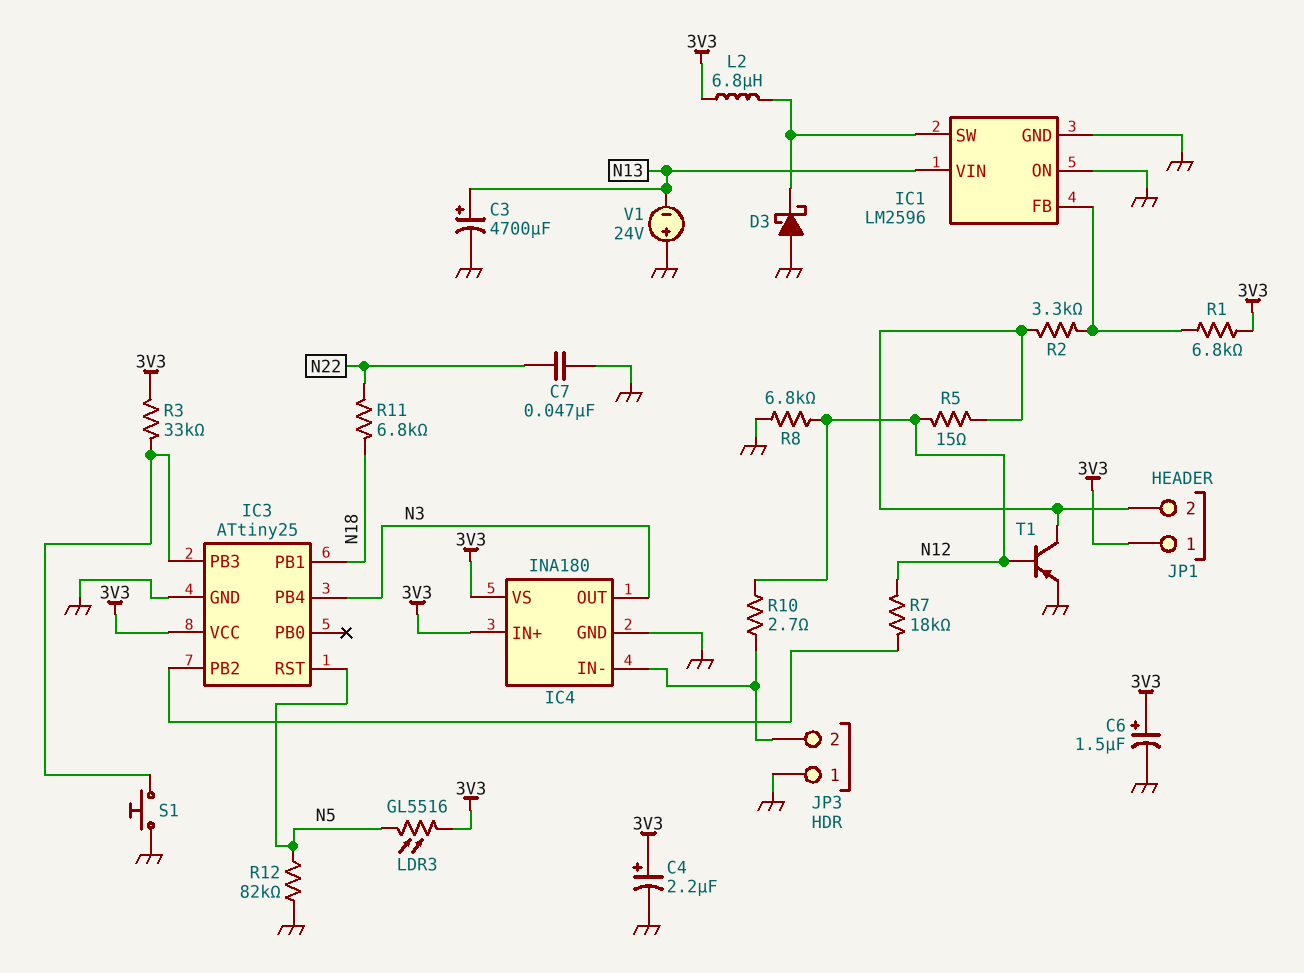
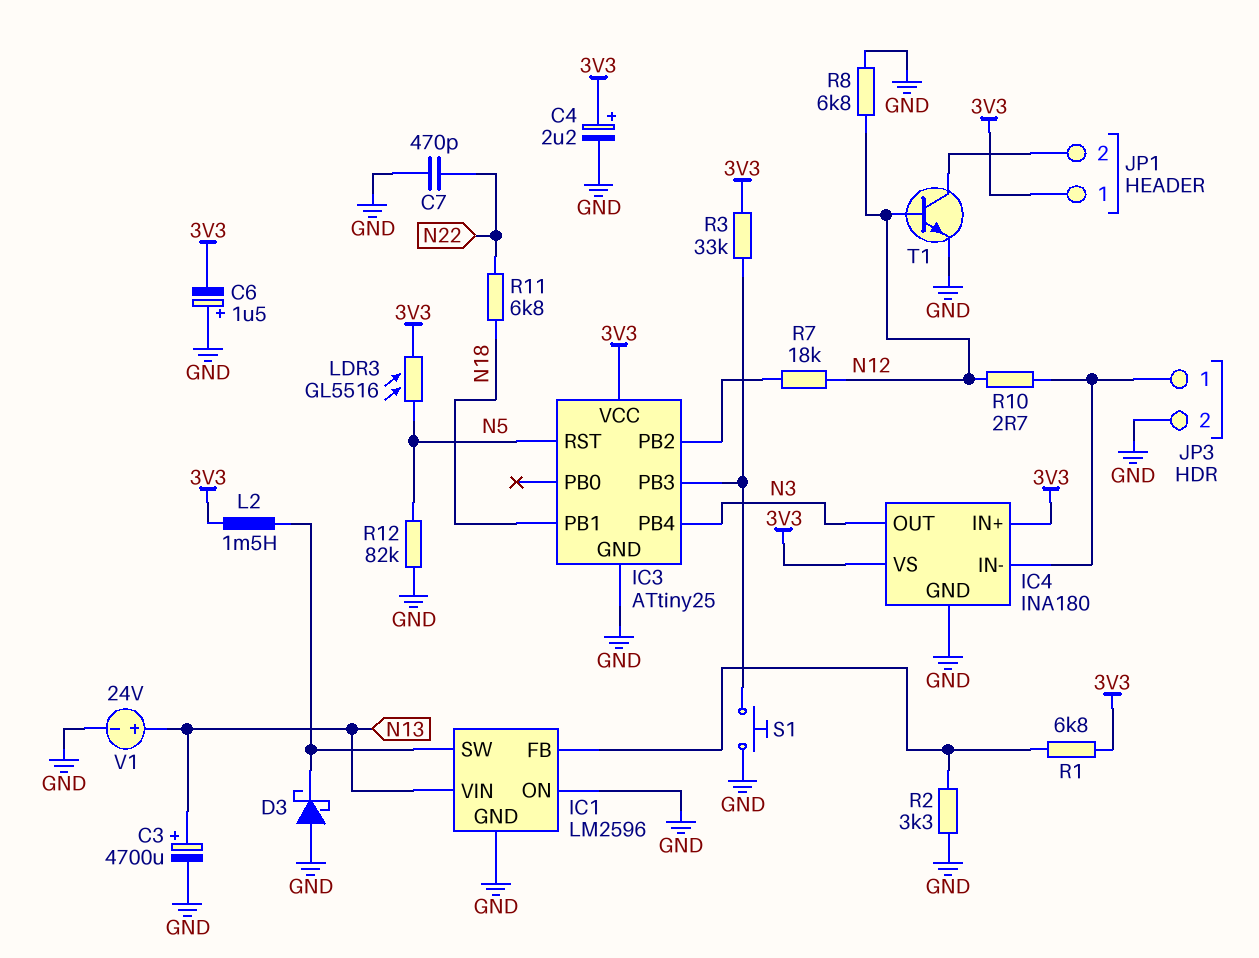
C6: 1.5uF (plus 3V3, minus GND) -> 1.5uF (plus GND, minus 3V3)
C7: 47nF (GND, N22) -> 470pF (GND, N22)
JP3 pin 1: GND -> IC4/IN-
JP3 pin 2: IC4/IN- -> GND
L2: 6.8uH (3V3, IC1/SW) -> 1.5mH (3V3, IC1/SW)
R2: 3.3k (IC1/FB, JP1/2) -> 3.3k (GND, IC1/FB)
R5: 15 (JP1/2, N12) -> none
T1: PNP (B N12, C JP1/2, E GND) -> NPN (B N12, C JP1/2, E GND)
V1: 24V (plus GND, minus N13) -> 24V (plus N13, minus GND)

